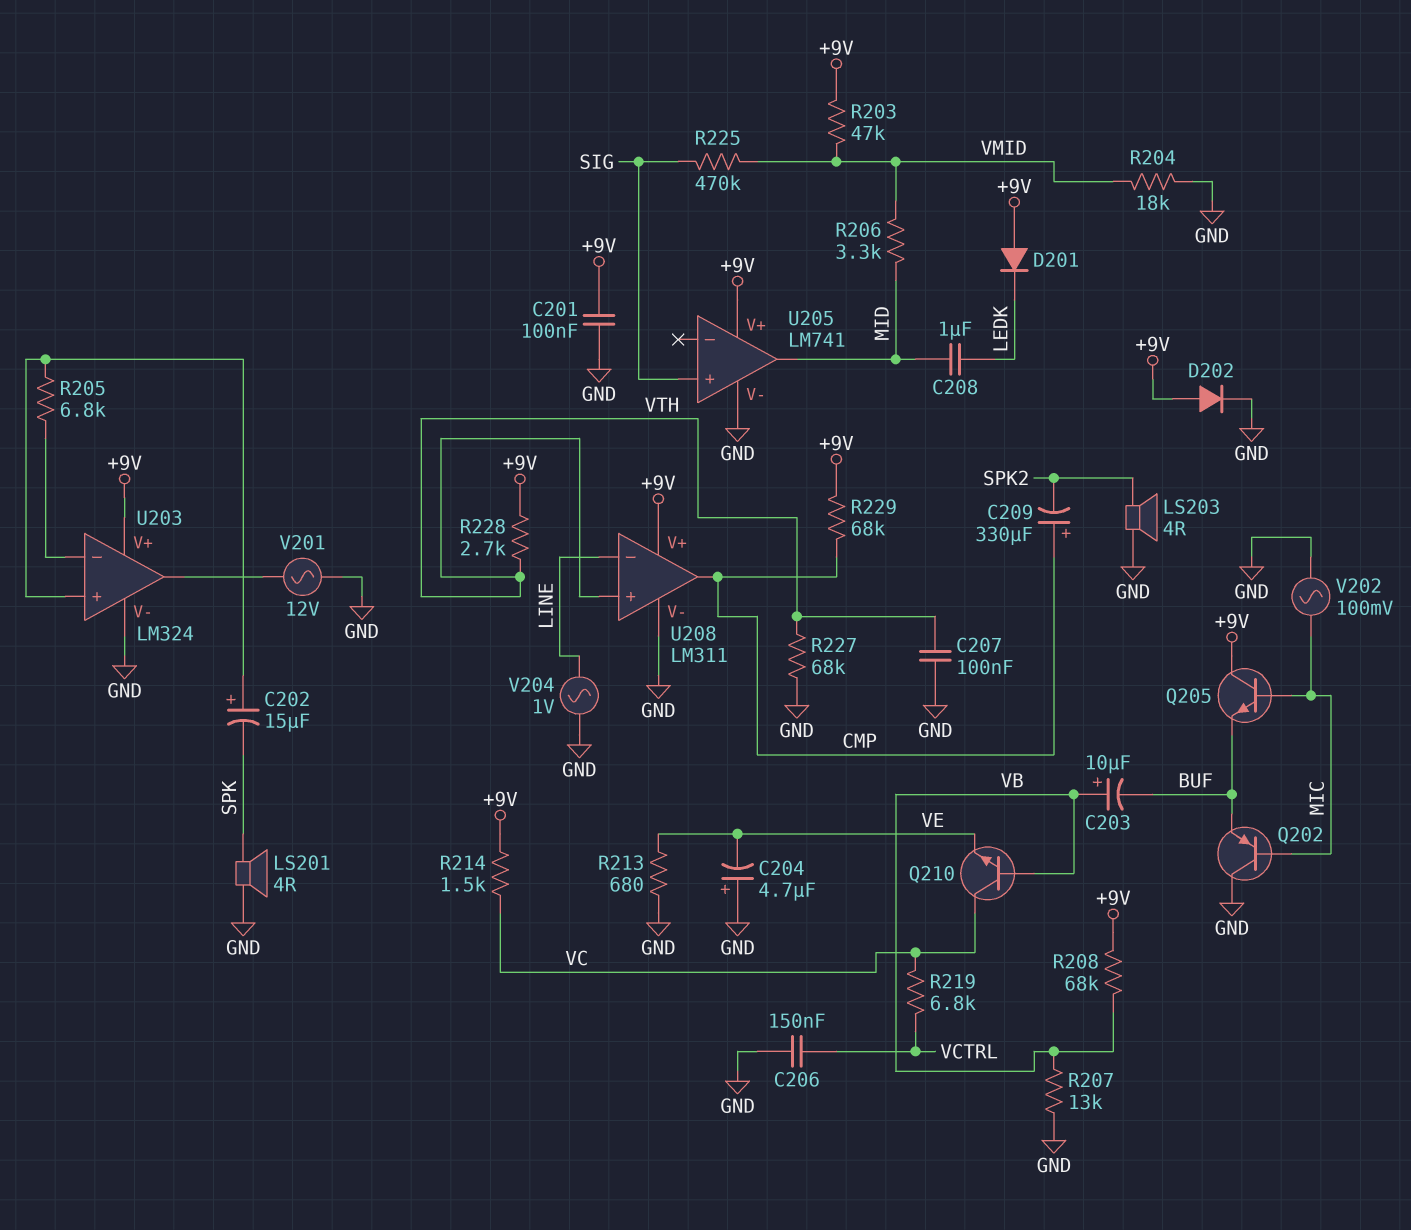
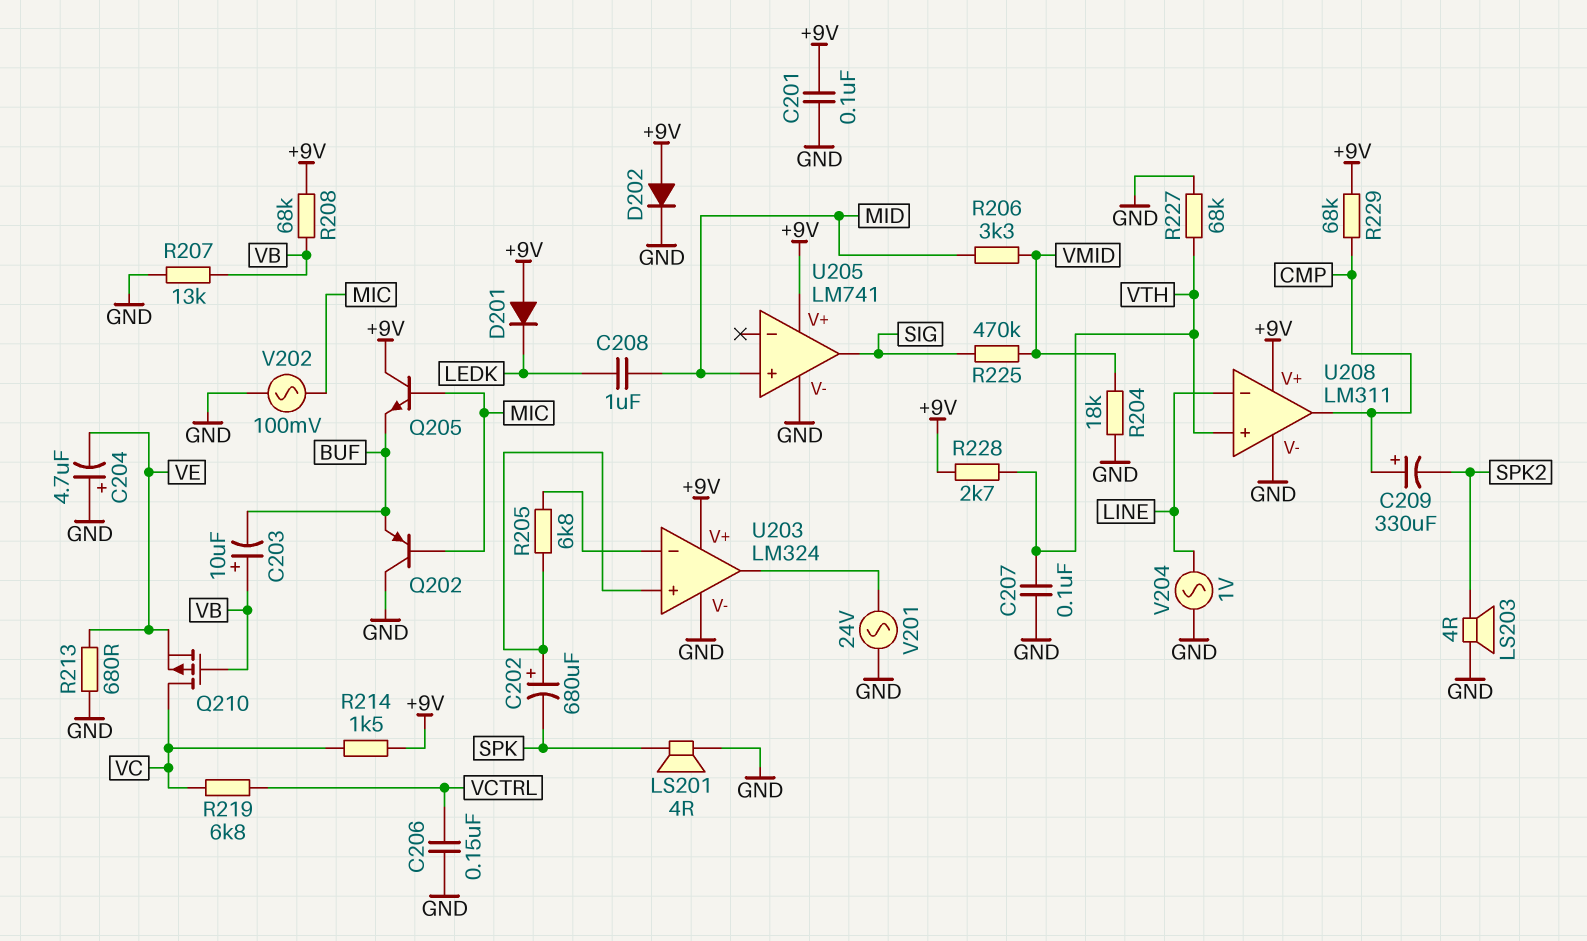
C202: 15uF (plus U203/in+, minus SPK) -> 680uF (plus U203/in+, minus SPK)
Q210: NPN (B VB, C VC, E VE) -> PMOS (G VB, D VC, S VE)
R203: 47k (+9V, VMID) -> none
U205 pin in+: SIG -> MID
U205 pin out: MID -> SIG
V201: AC 12V (GND, U203/out) -> AC 24V (GND, U203/out)

